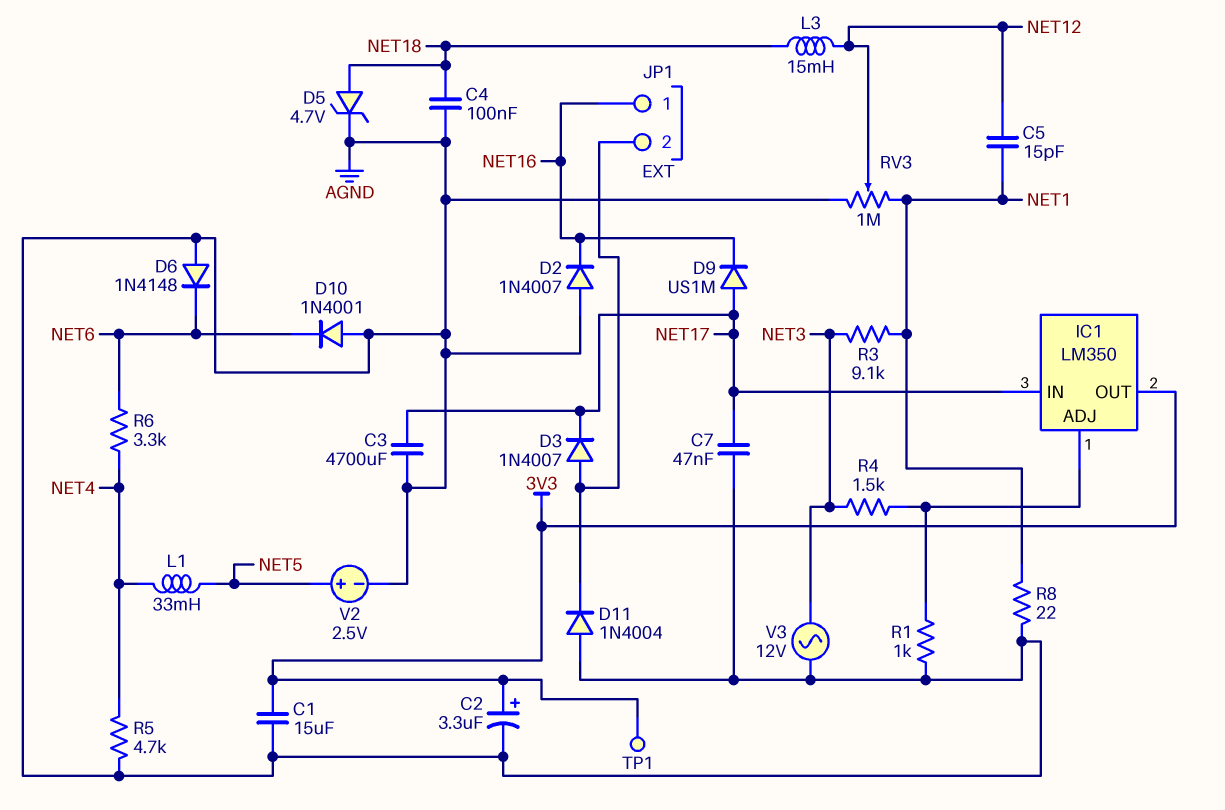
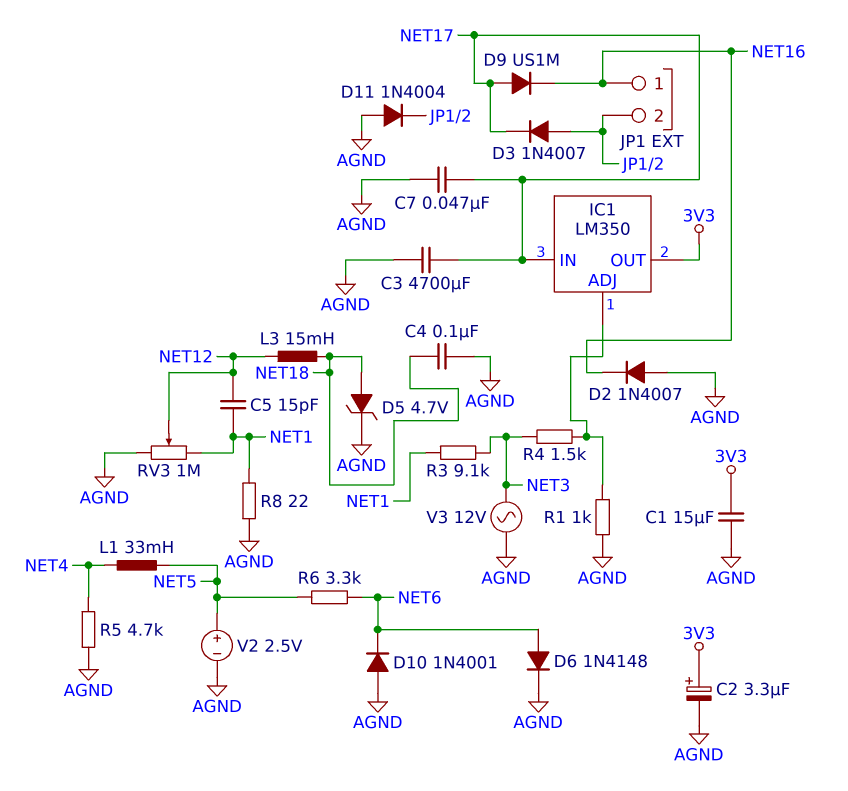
D6: diode 1N4148 (A AGND, K NET6) -> diode 1N4148 (A NET6, K AGND)
R6: 3.3k (NET4, NET6) -> 3.3k (NET5, NET6)
TP1: test point (3V3) -> none

